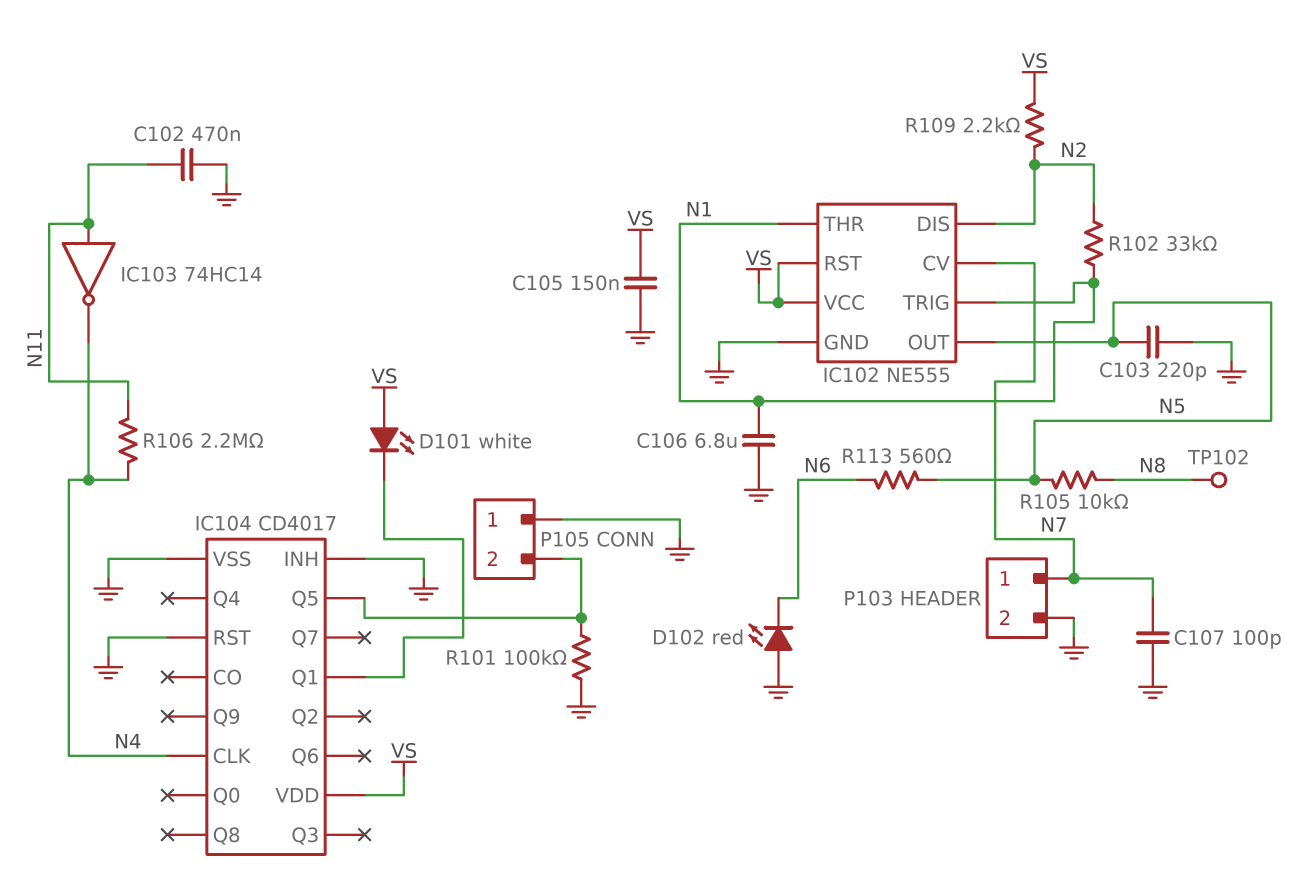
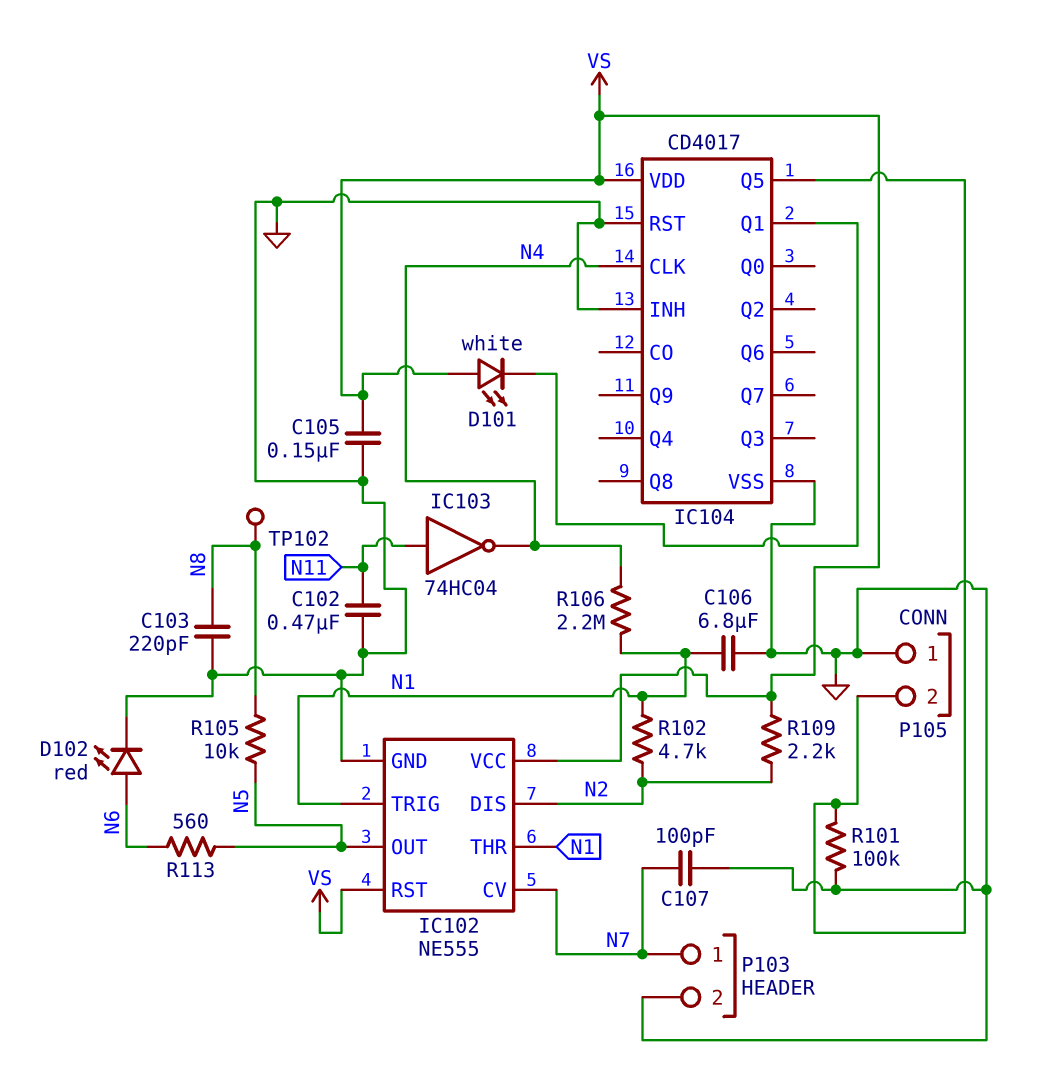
C103: 220pF (GND, N5) -> 220pF (GND, N8)
D102: LED red (A GND, K N6) -> LED red (A N6, K GND)
IC103: NOT 74HC14 (in N11, out N4) -> NOT 74HC04 (in N11, out N4)
R102: 33k (N1, N2) -> 4.7k (N1, N2)
R106: 2.2M (N4, N11) -> 2.2M (N1, N4)

